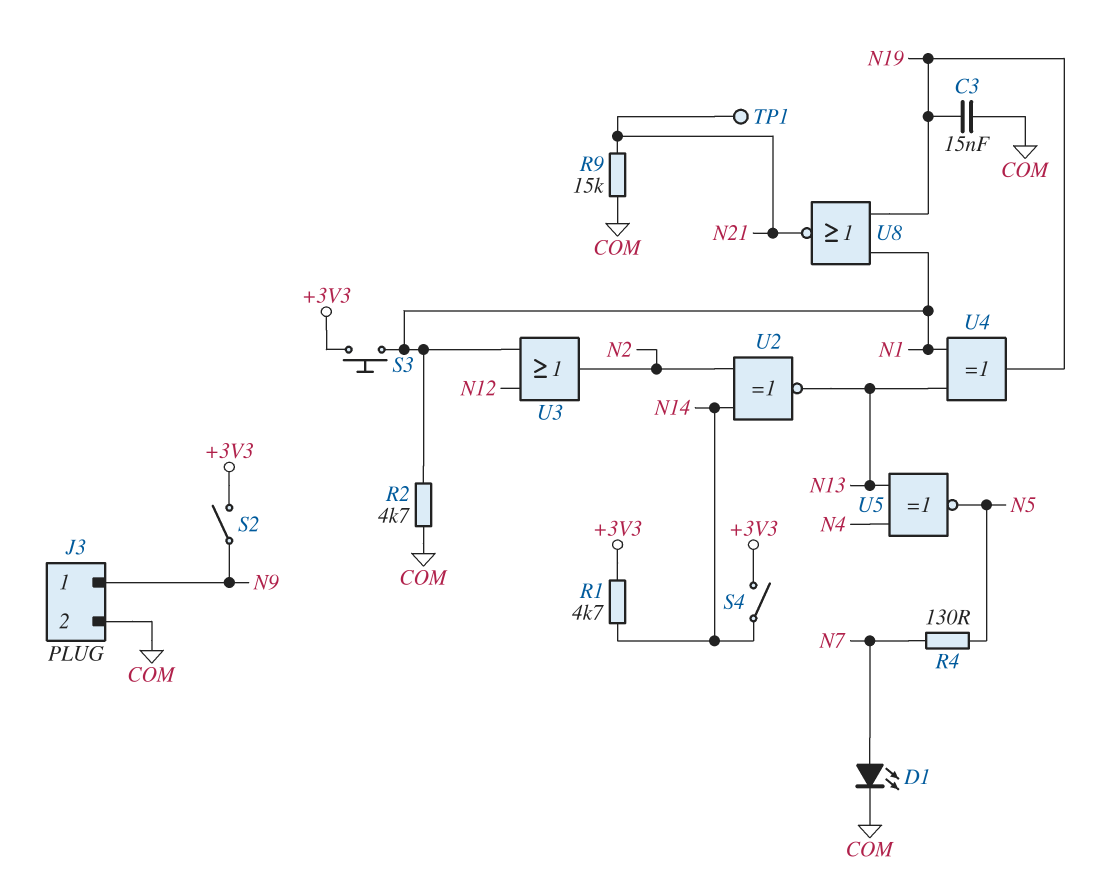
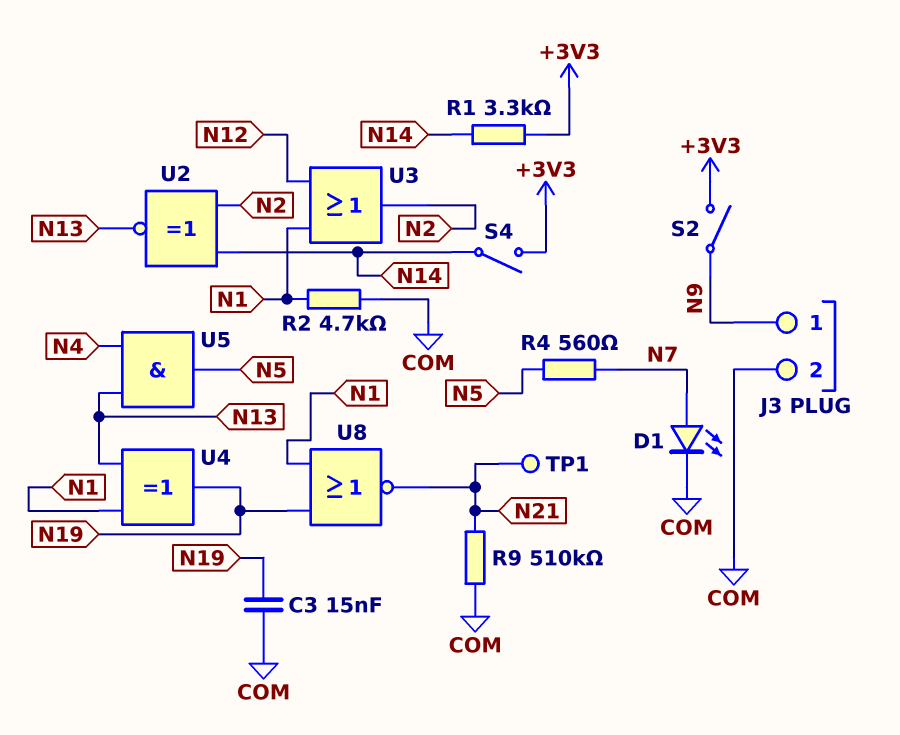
R1: 4.7k (+3V3, N14) -> 3.3k (+3V3, N14)
R4: 130 (N5, N7) -> 560 (N5, N7)
R9: 15k (COM, N21) -> 510k (COM, N21)
S3: button (+3V3, N1) -> none
U5: XNOR (in N4, in N13, out N5) -> AND (in N4, in N13, out N5)

